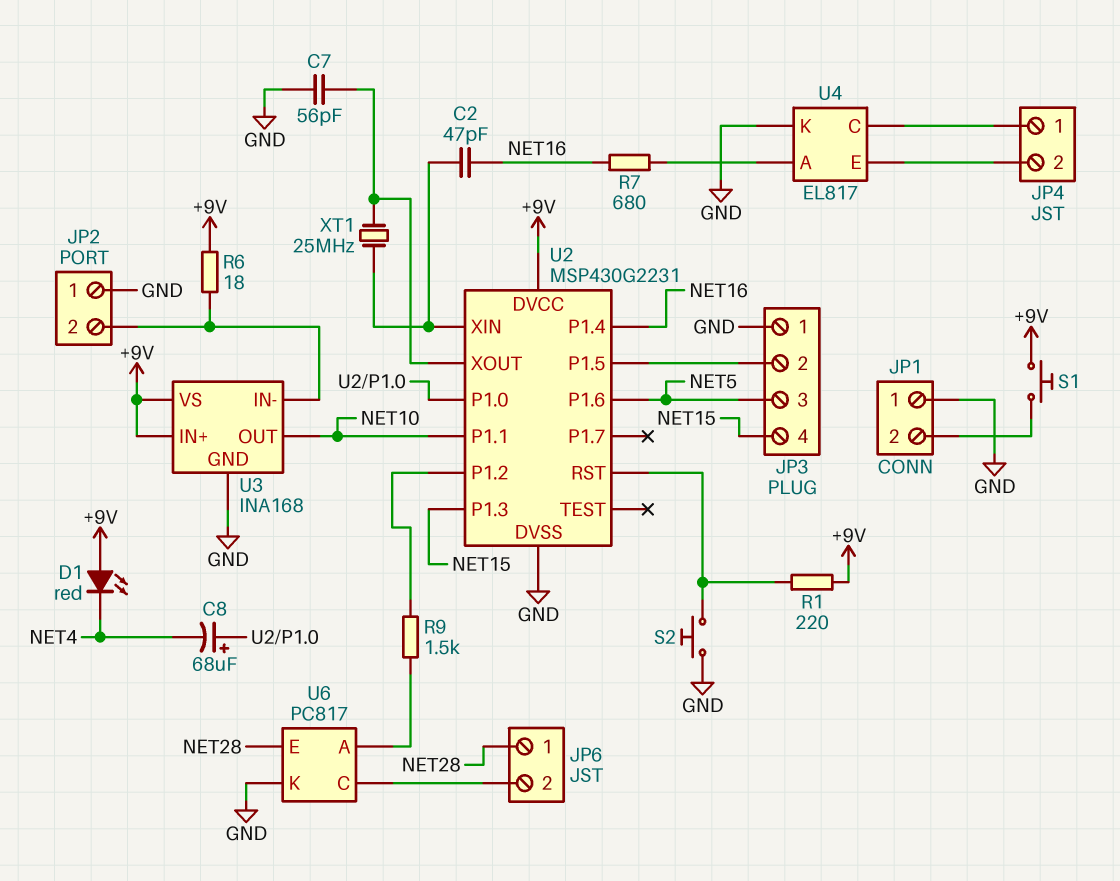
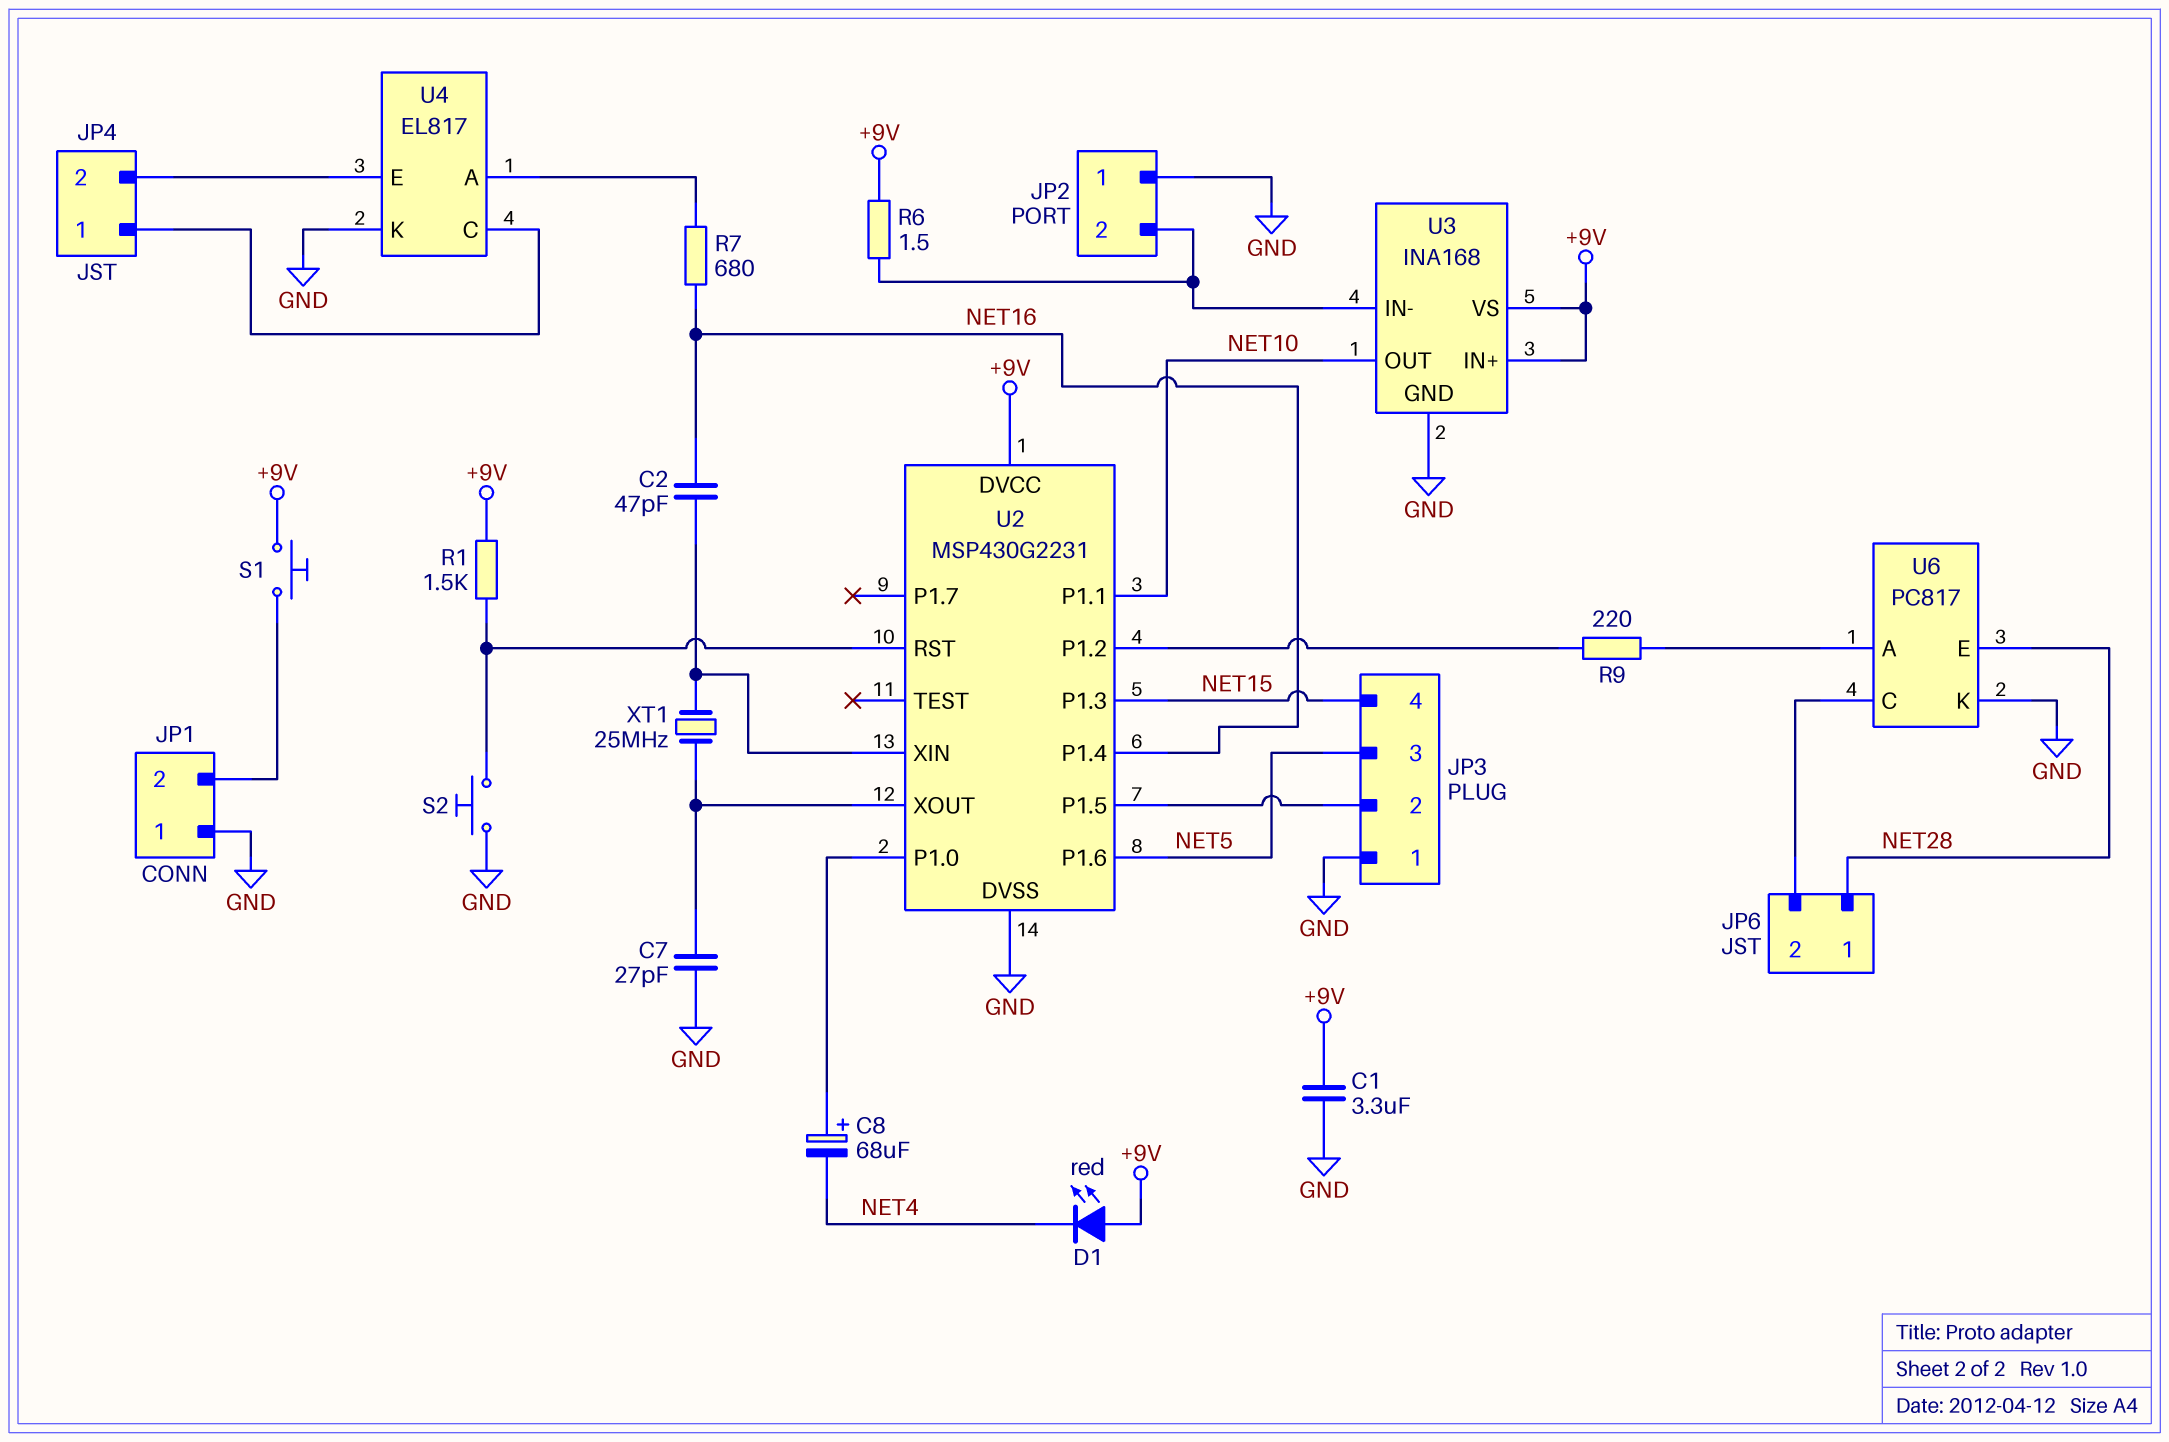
C1: none -> 3.3uF (+9V, GND)
C7: 56pF (GND, U2/XOUT) -> 27pF (GND, U2/XOUT)
R1: 220 (+9V, U2/RST) -> 1.5k (+9V, U2/RST)
R6: 18 (+9V, JP2/2) -> 1.5 (+9V, JP2/2)
R9: 1.5k (U2/P1.2, U6/A) -> 220 (U2/P1.2, U6/A)

